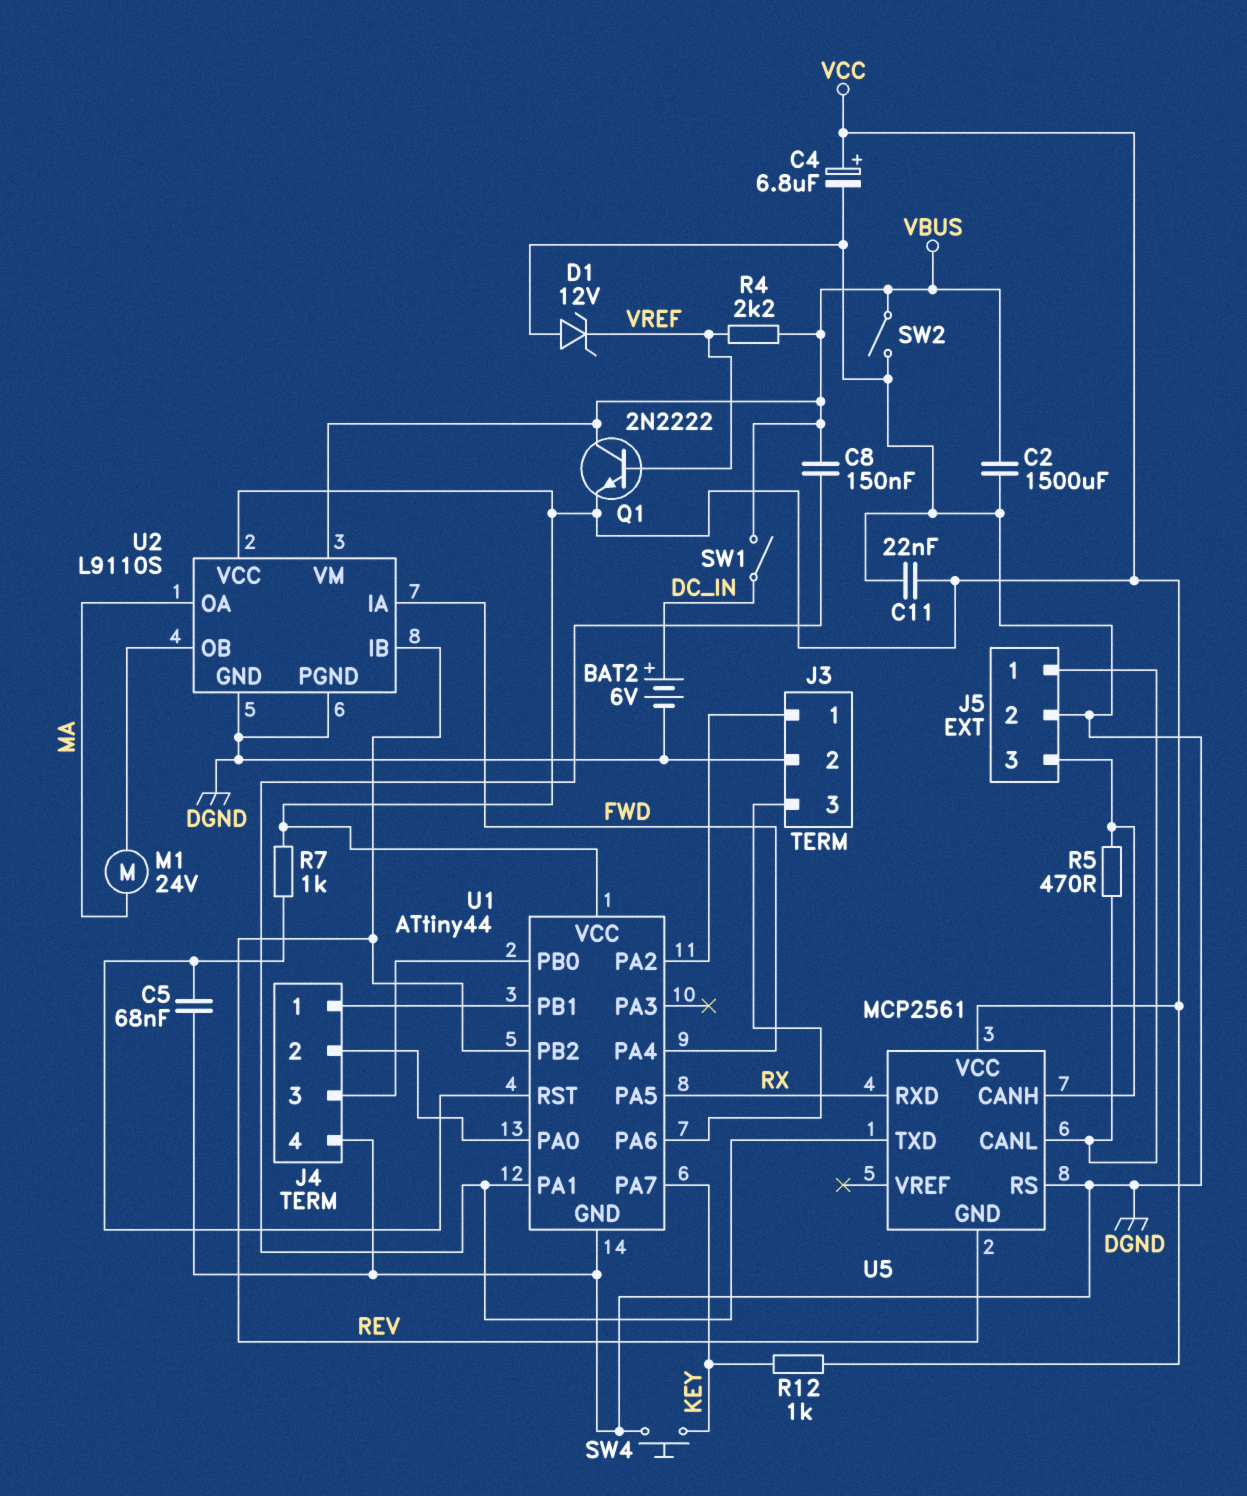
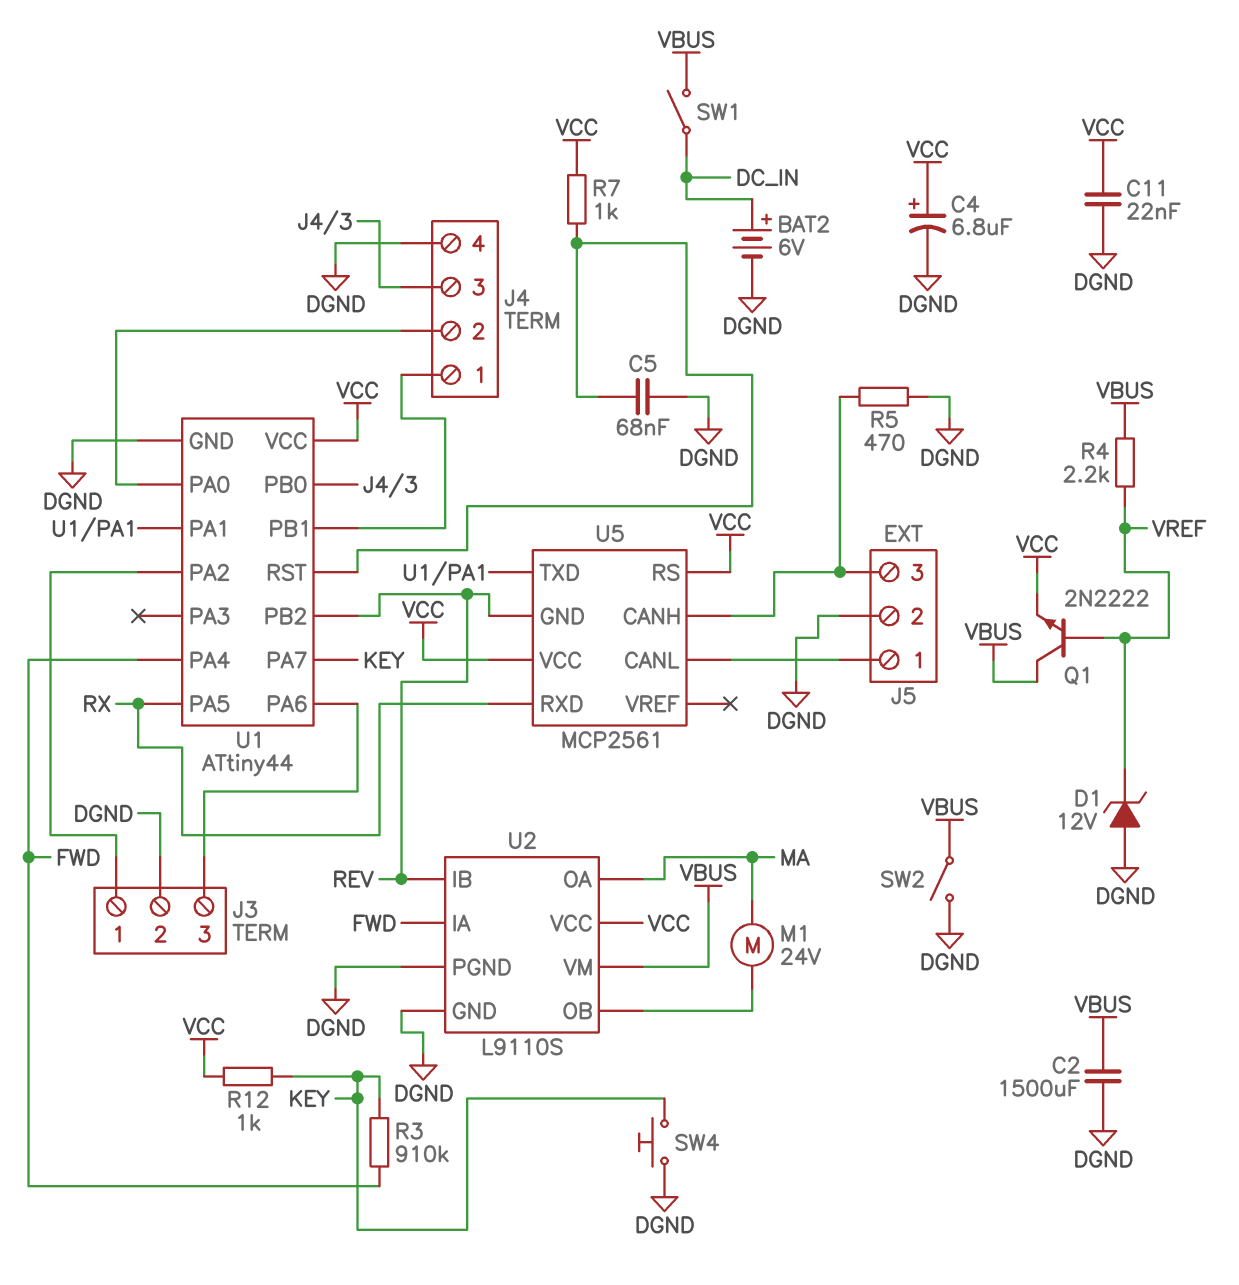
C8: 150nF (U1/PA1, VBUS) -> none
R3: none -> 910k (FWD, KEY)
R5: 470 (J5/1, J5/3) -> 470 (DGND, J5/3)
U5 pin RS: DGND -> VCC

